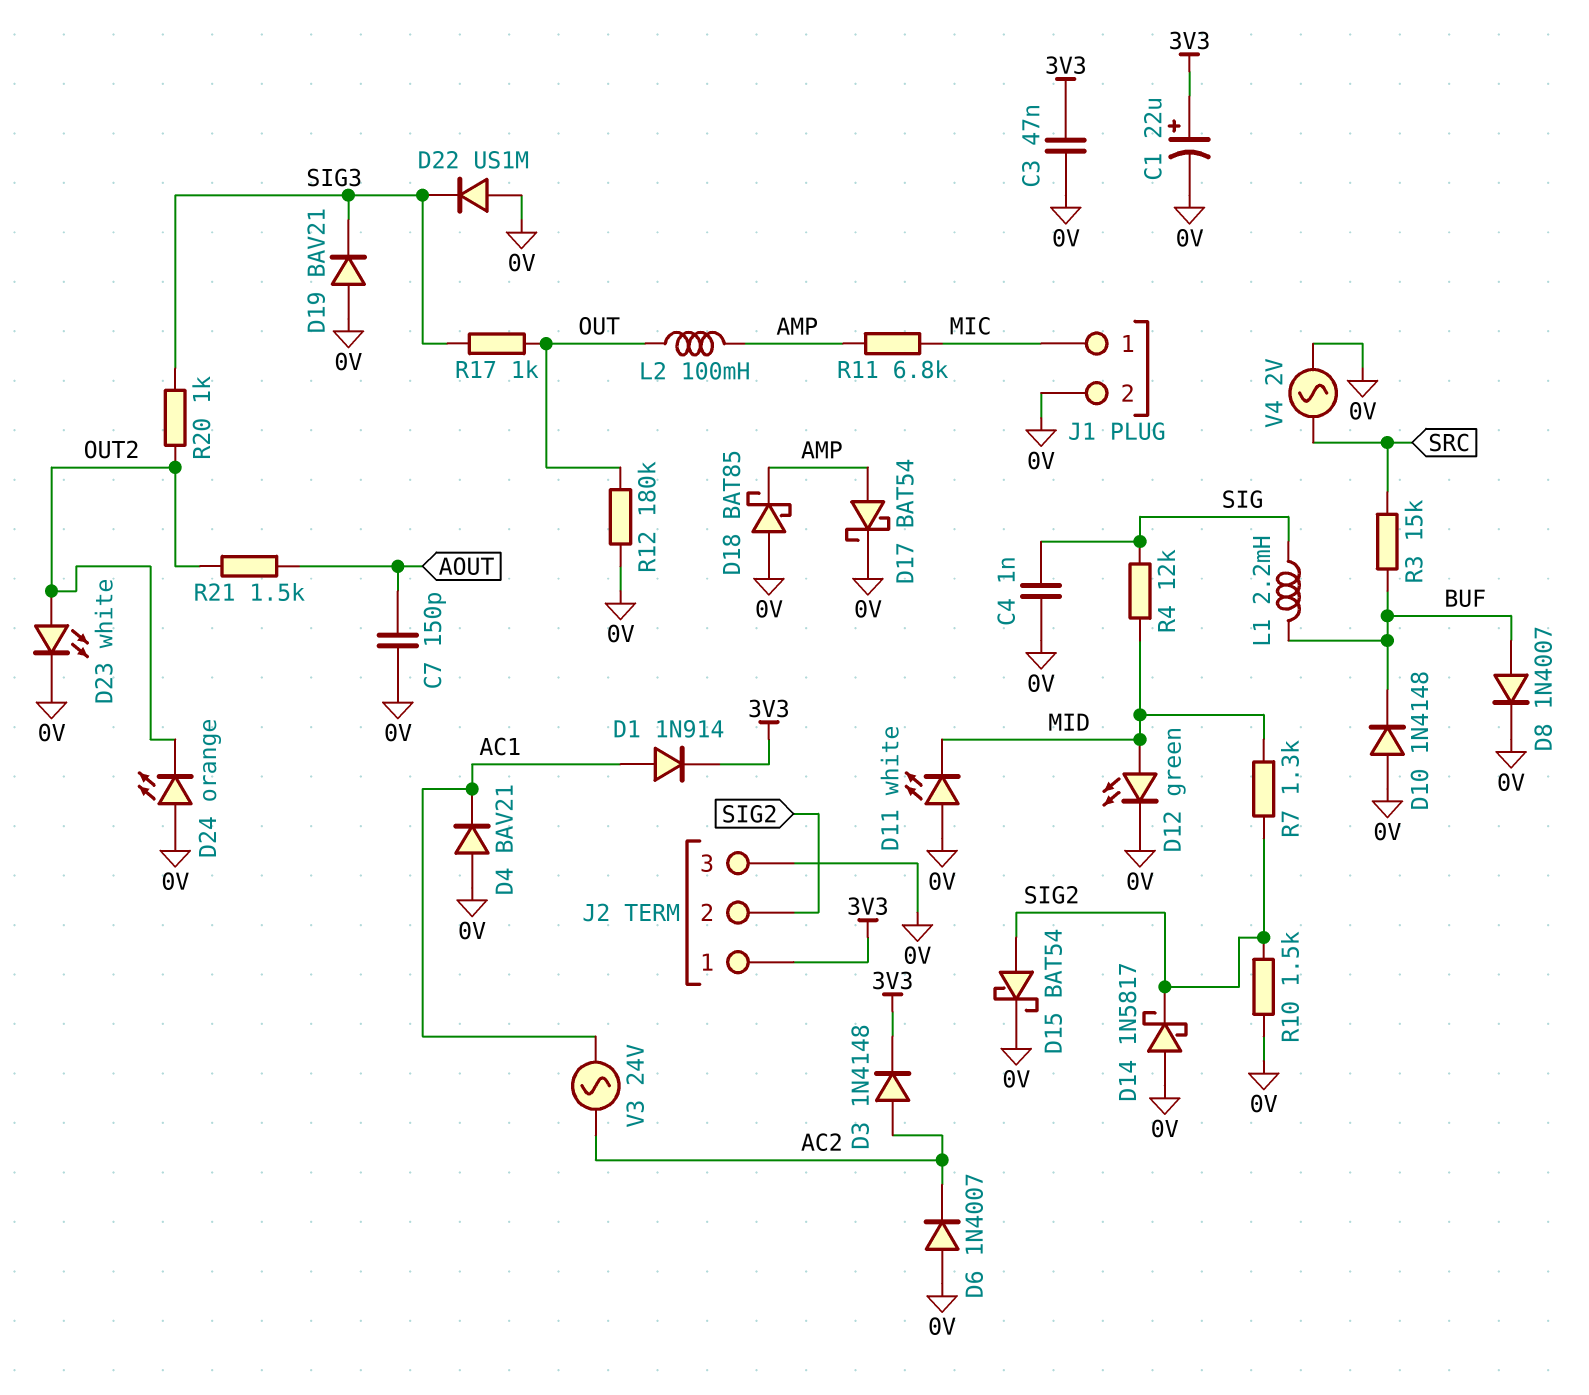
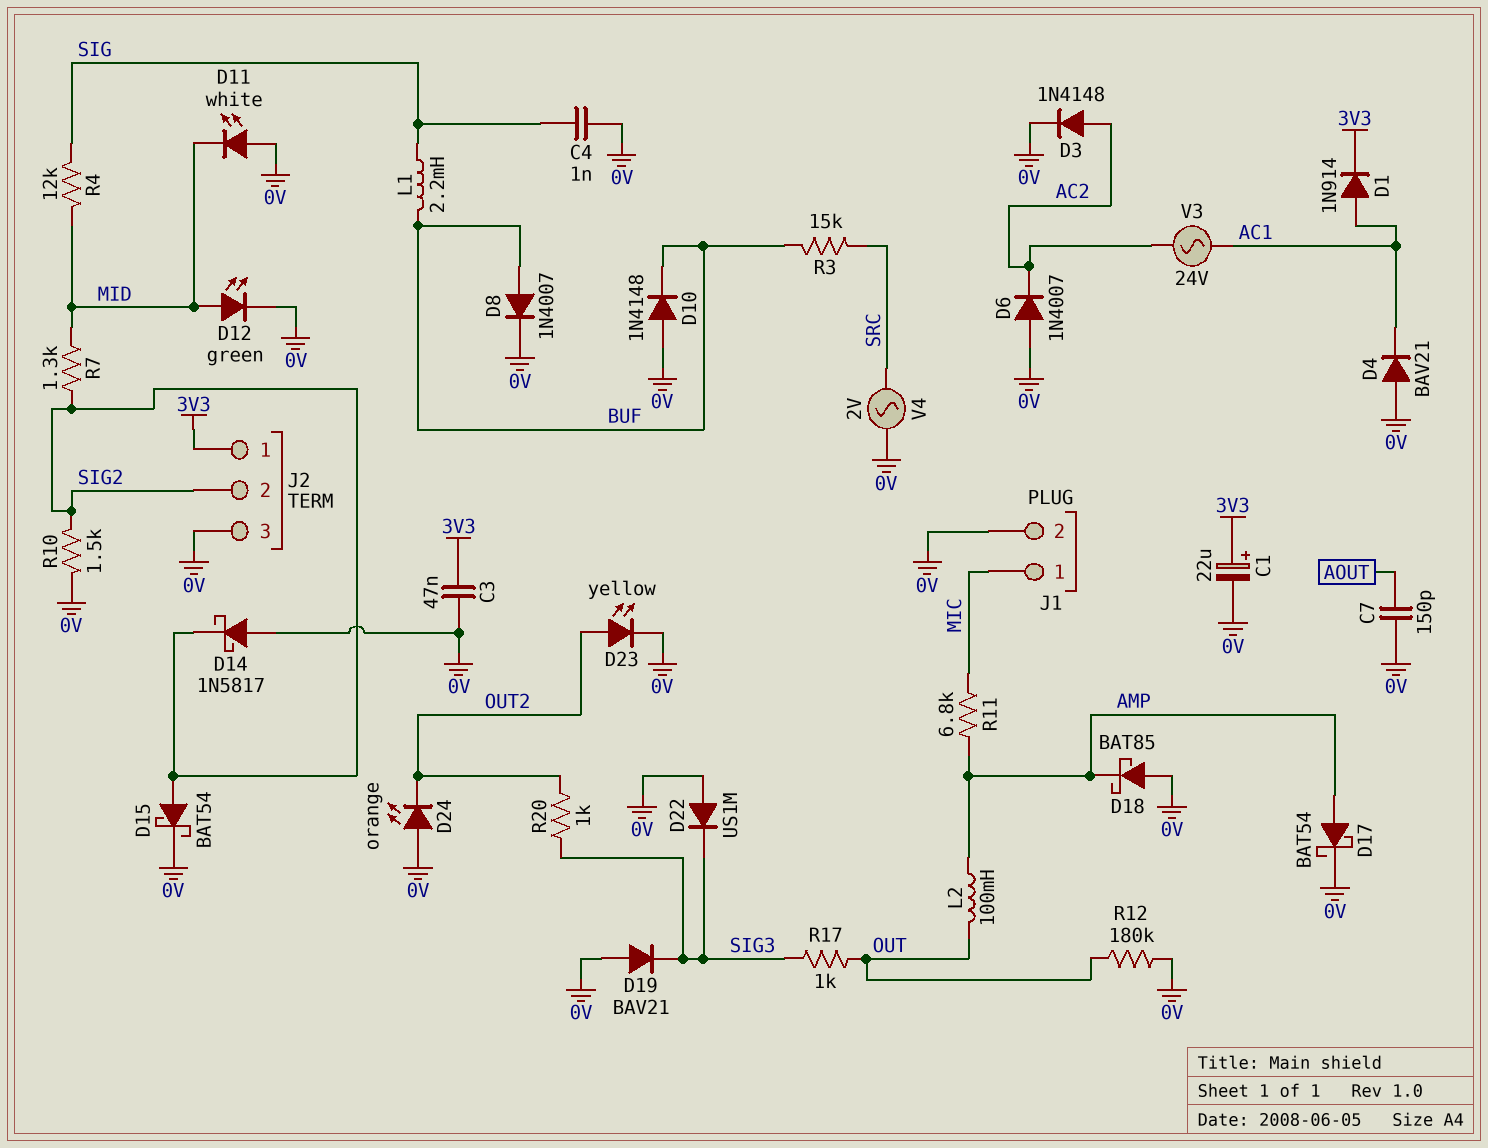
D3: diode 1N4148 (A AC2, K 3V3) -> diode 1N4148 (A AC2, K 0V)
D23: LED white (A OUT2, K 0V) -> LED yellow (A OUT2, K 0V)
R21: 1.5k (AOUT, OUT2) -> none

